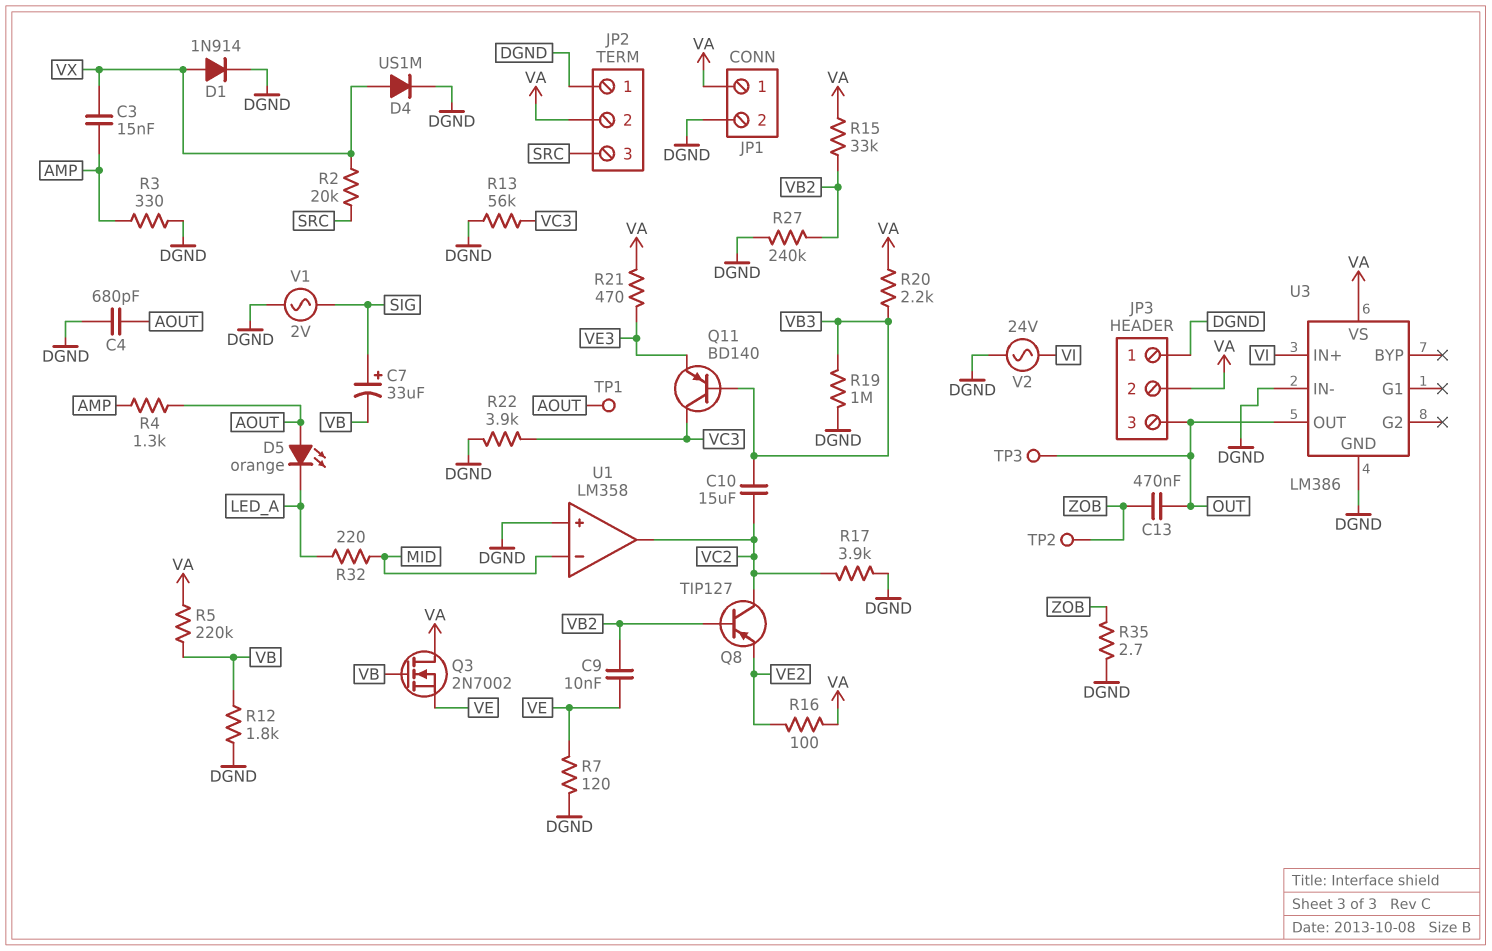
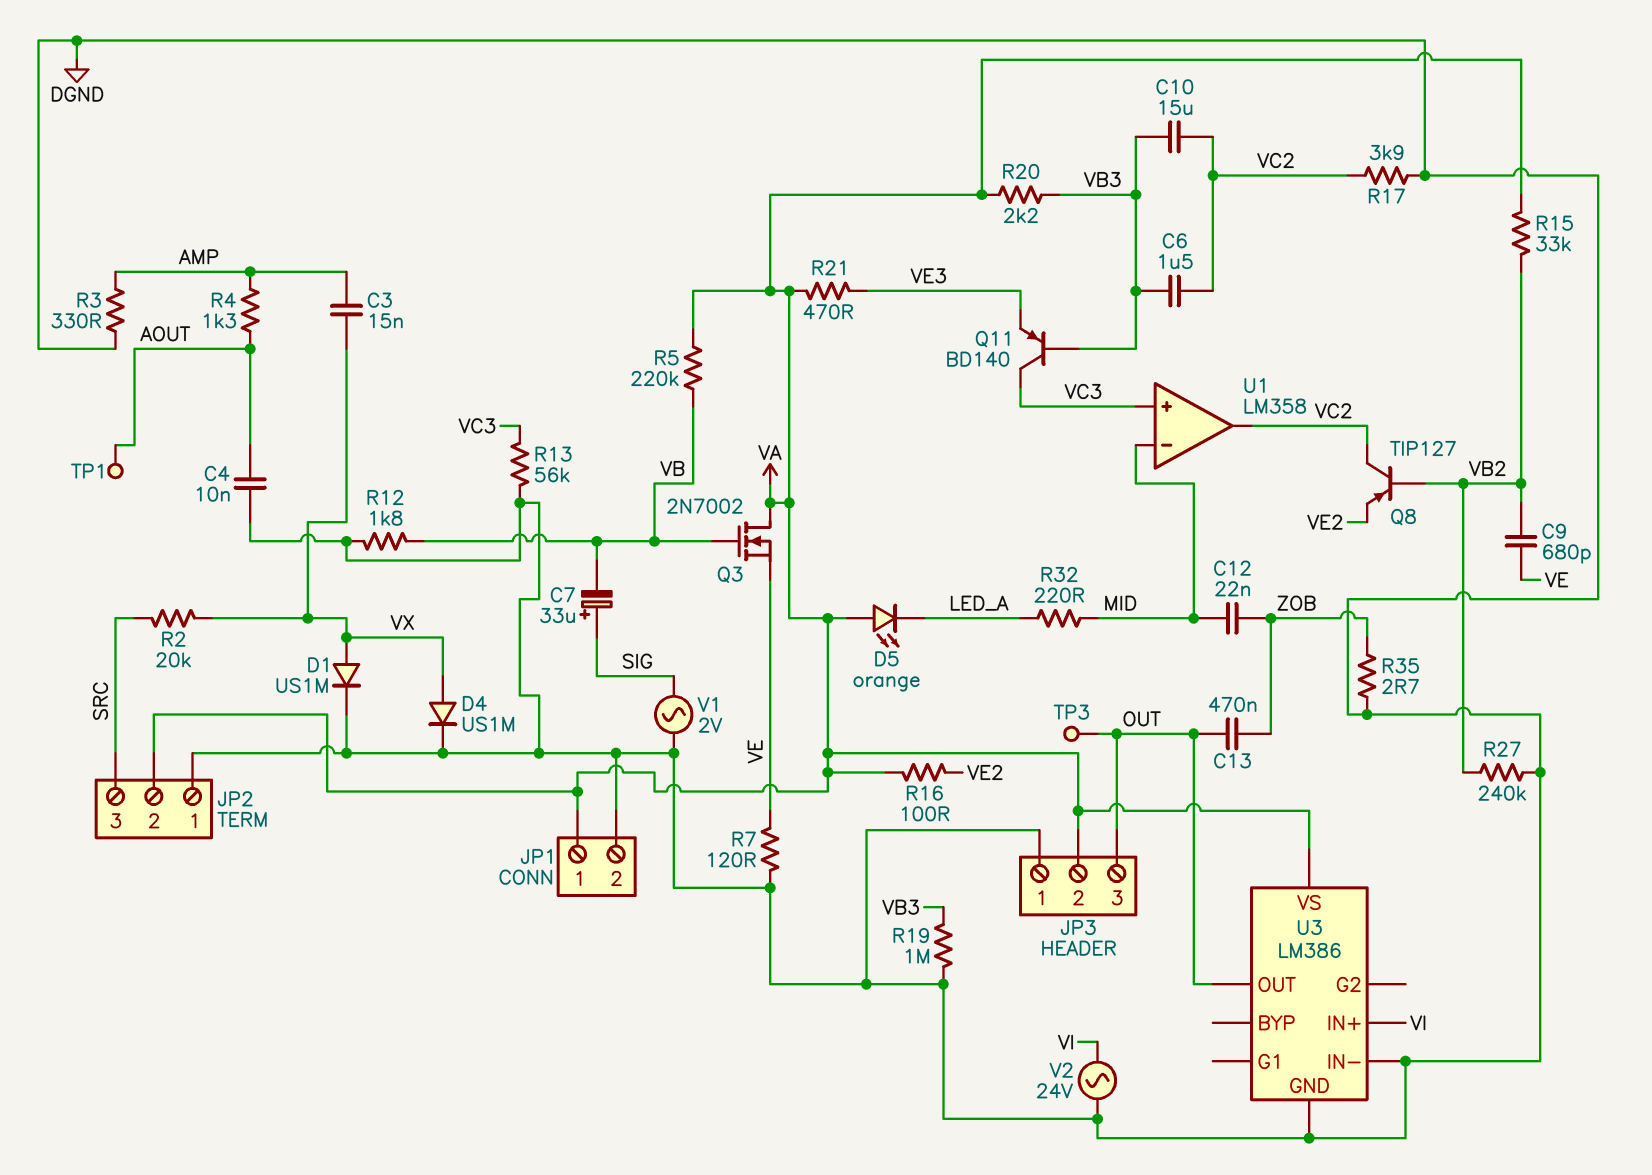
C4: 680pF (AOUT, DGND) -> 10nF (AOUT, DGND)
C6: none -> 1.5uF (VB3, VC2)
C9: 10nF (VB2, VE) -> 680pF (VB2, VE)
C12: none -> 22nF (MID, ZOB)
D1: diode 1N914 (A VX, K DGND) -> diode US1M (A VX, K DGND)
D5: LED orange (A AOUT, K LED_A) -> LED orange (A VA, K LED_A)
R22: 3.9k (DGND, VC3) -> none
TP2: test point (ZOB) -> none
U1 pin in+: DGND -> VC3

